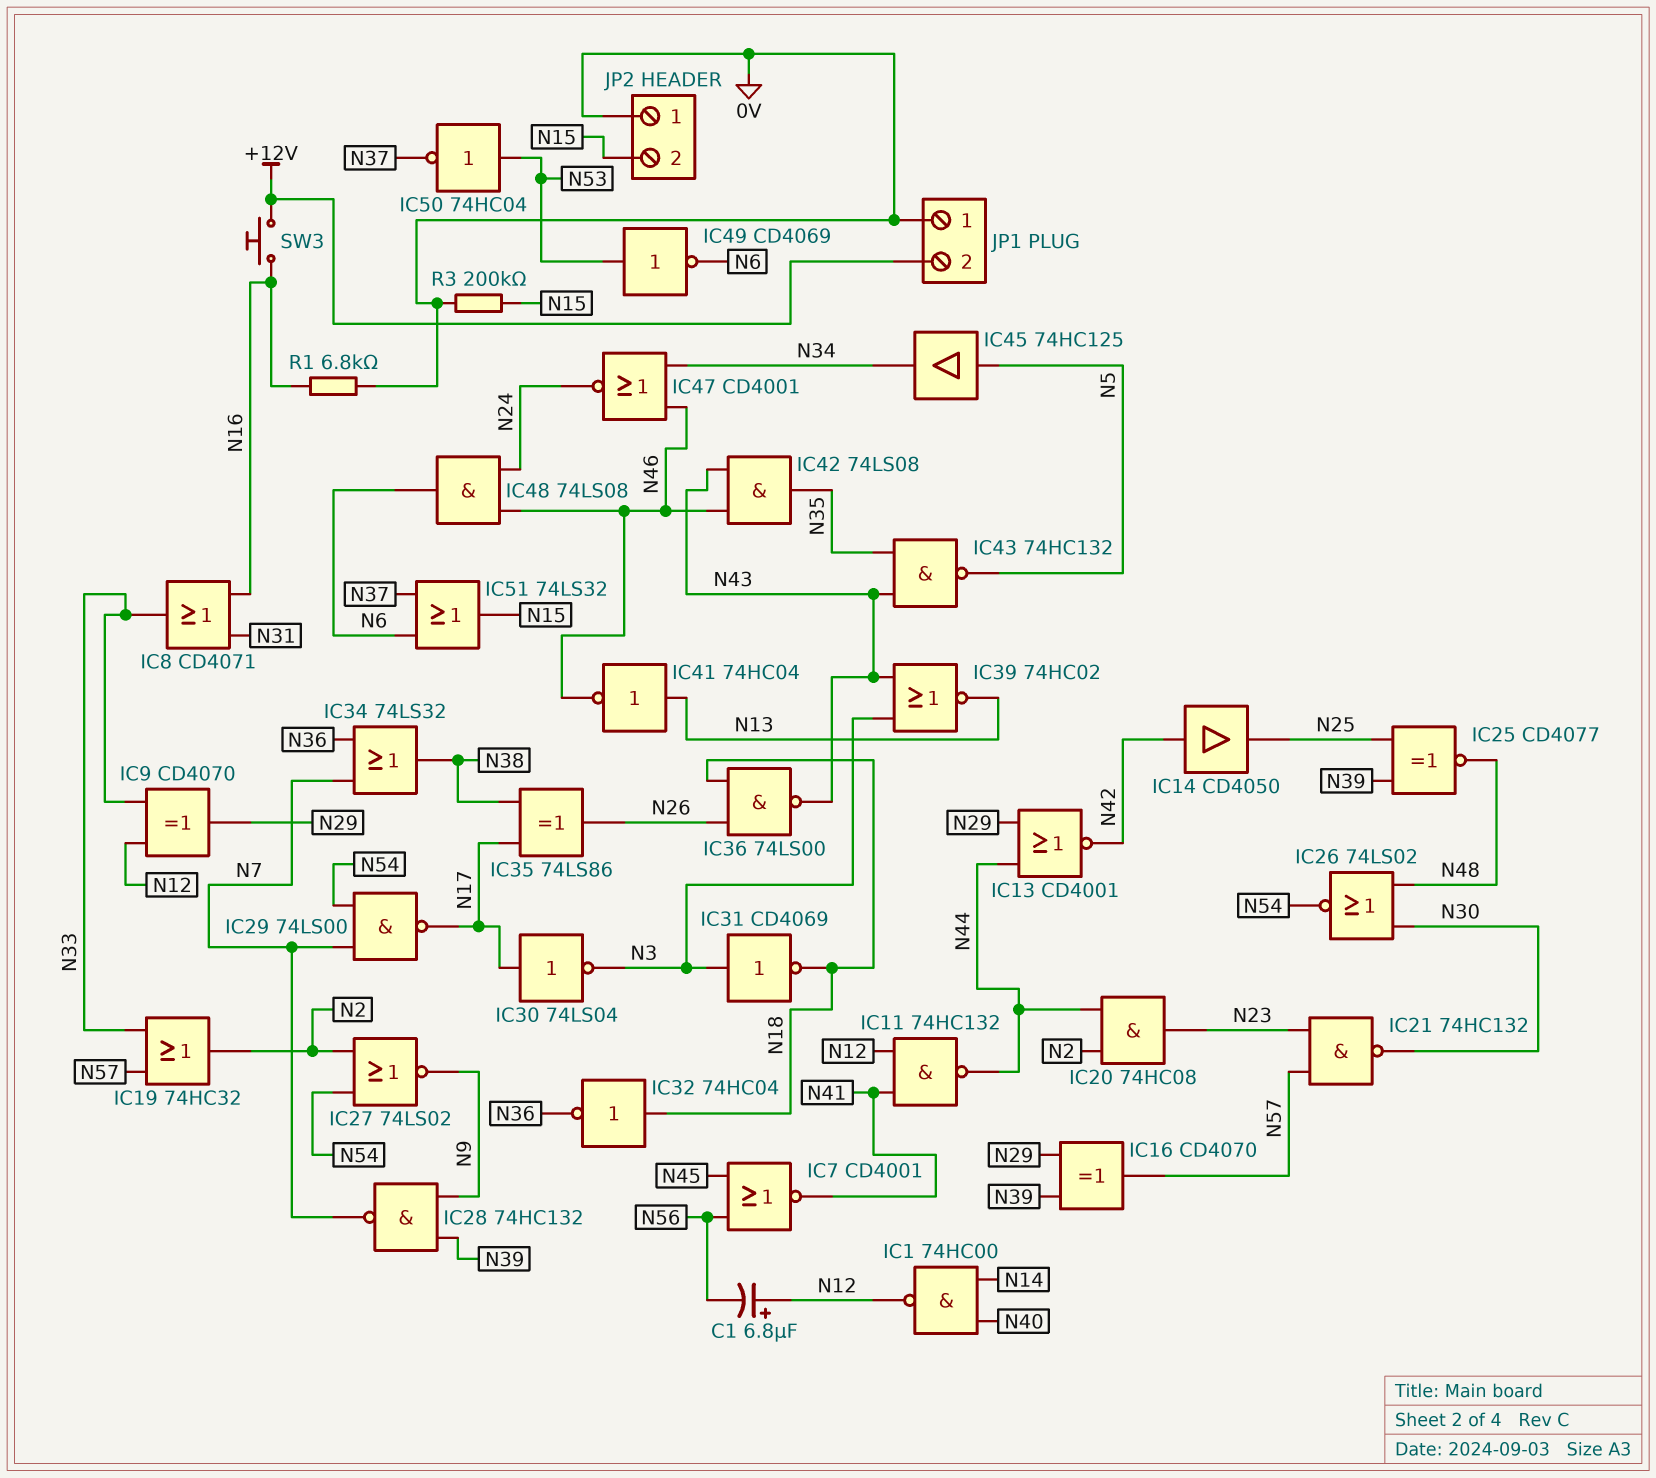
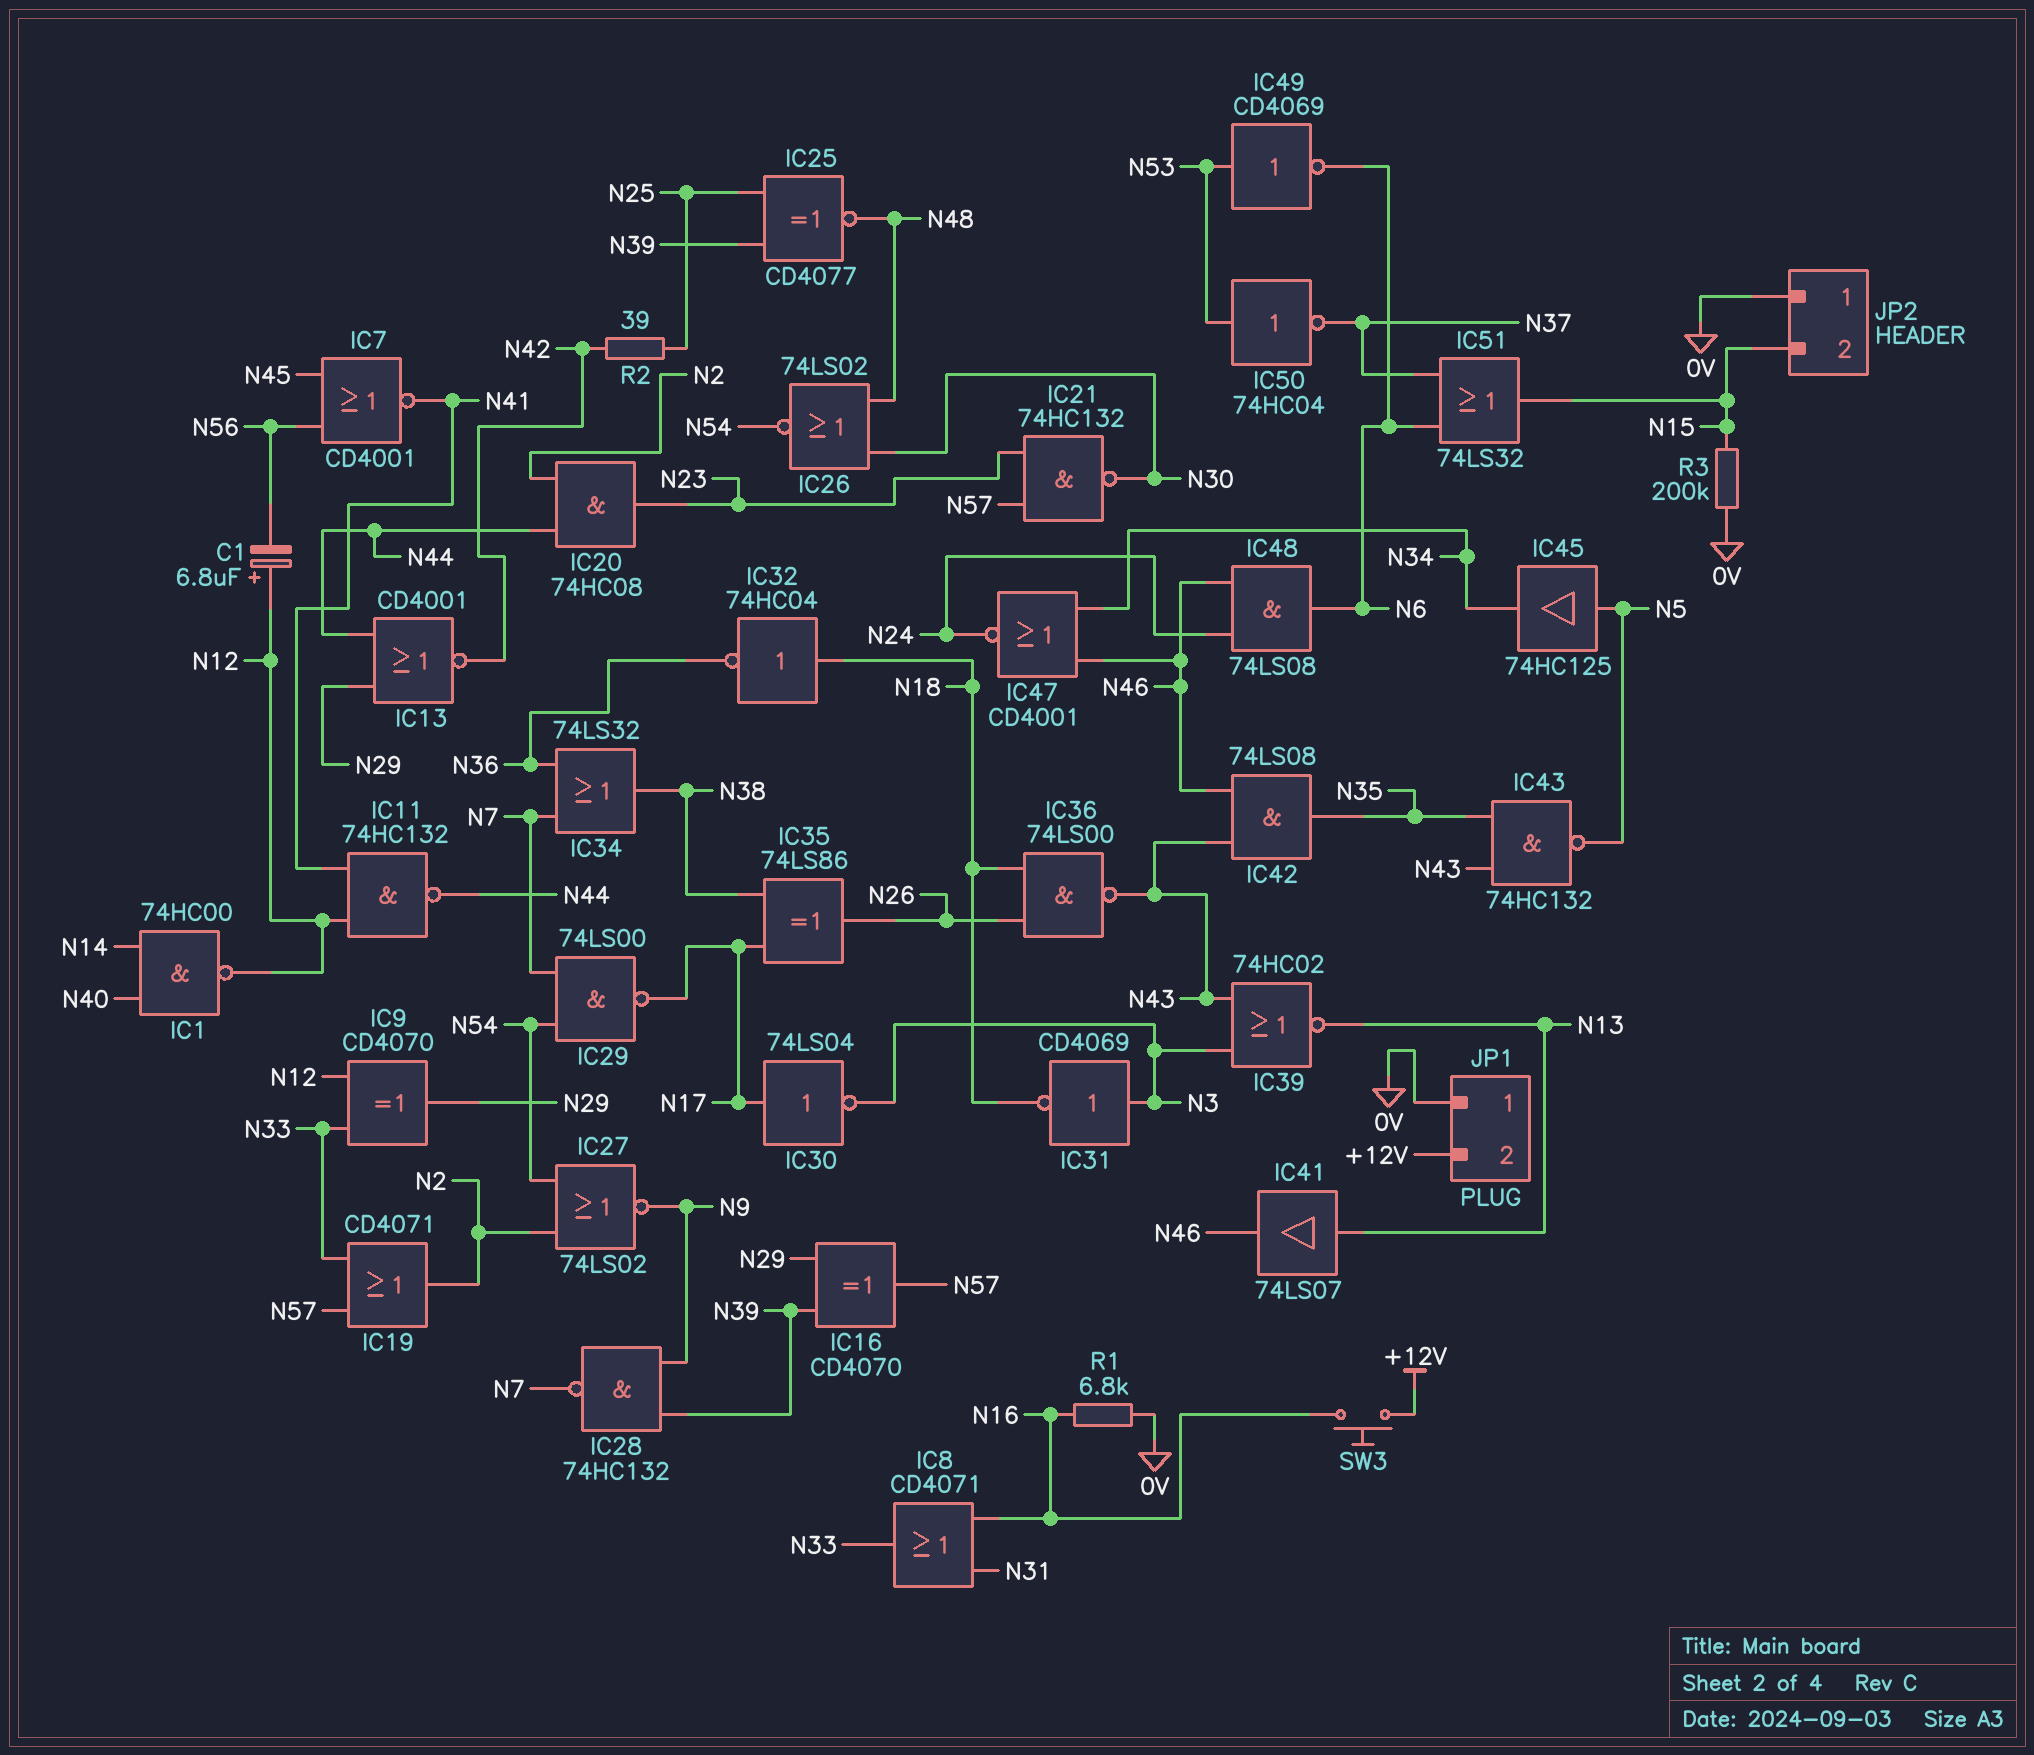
IC14: buffer CD4050 (in N42, out N25) -> none
IC19: OR 74HC32 (in N33, in N57, out N2) -> OR CD4071 (in N33, in N57, out N2)
IC41: NOT 74HC04 (in N13, out N46) -> buffer 74LS07 (in N13, out N46)
R2: none -> 39 (N25, N42)

